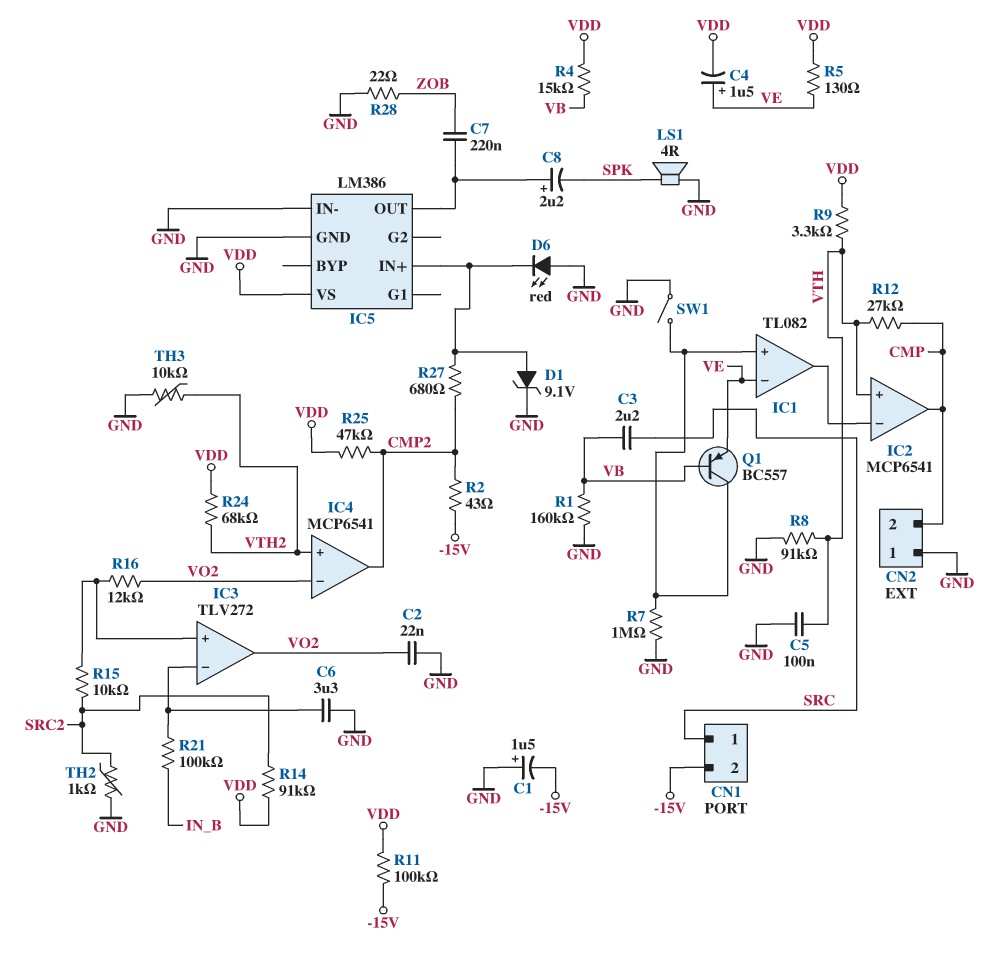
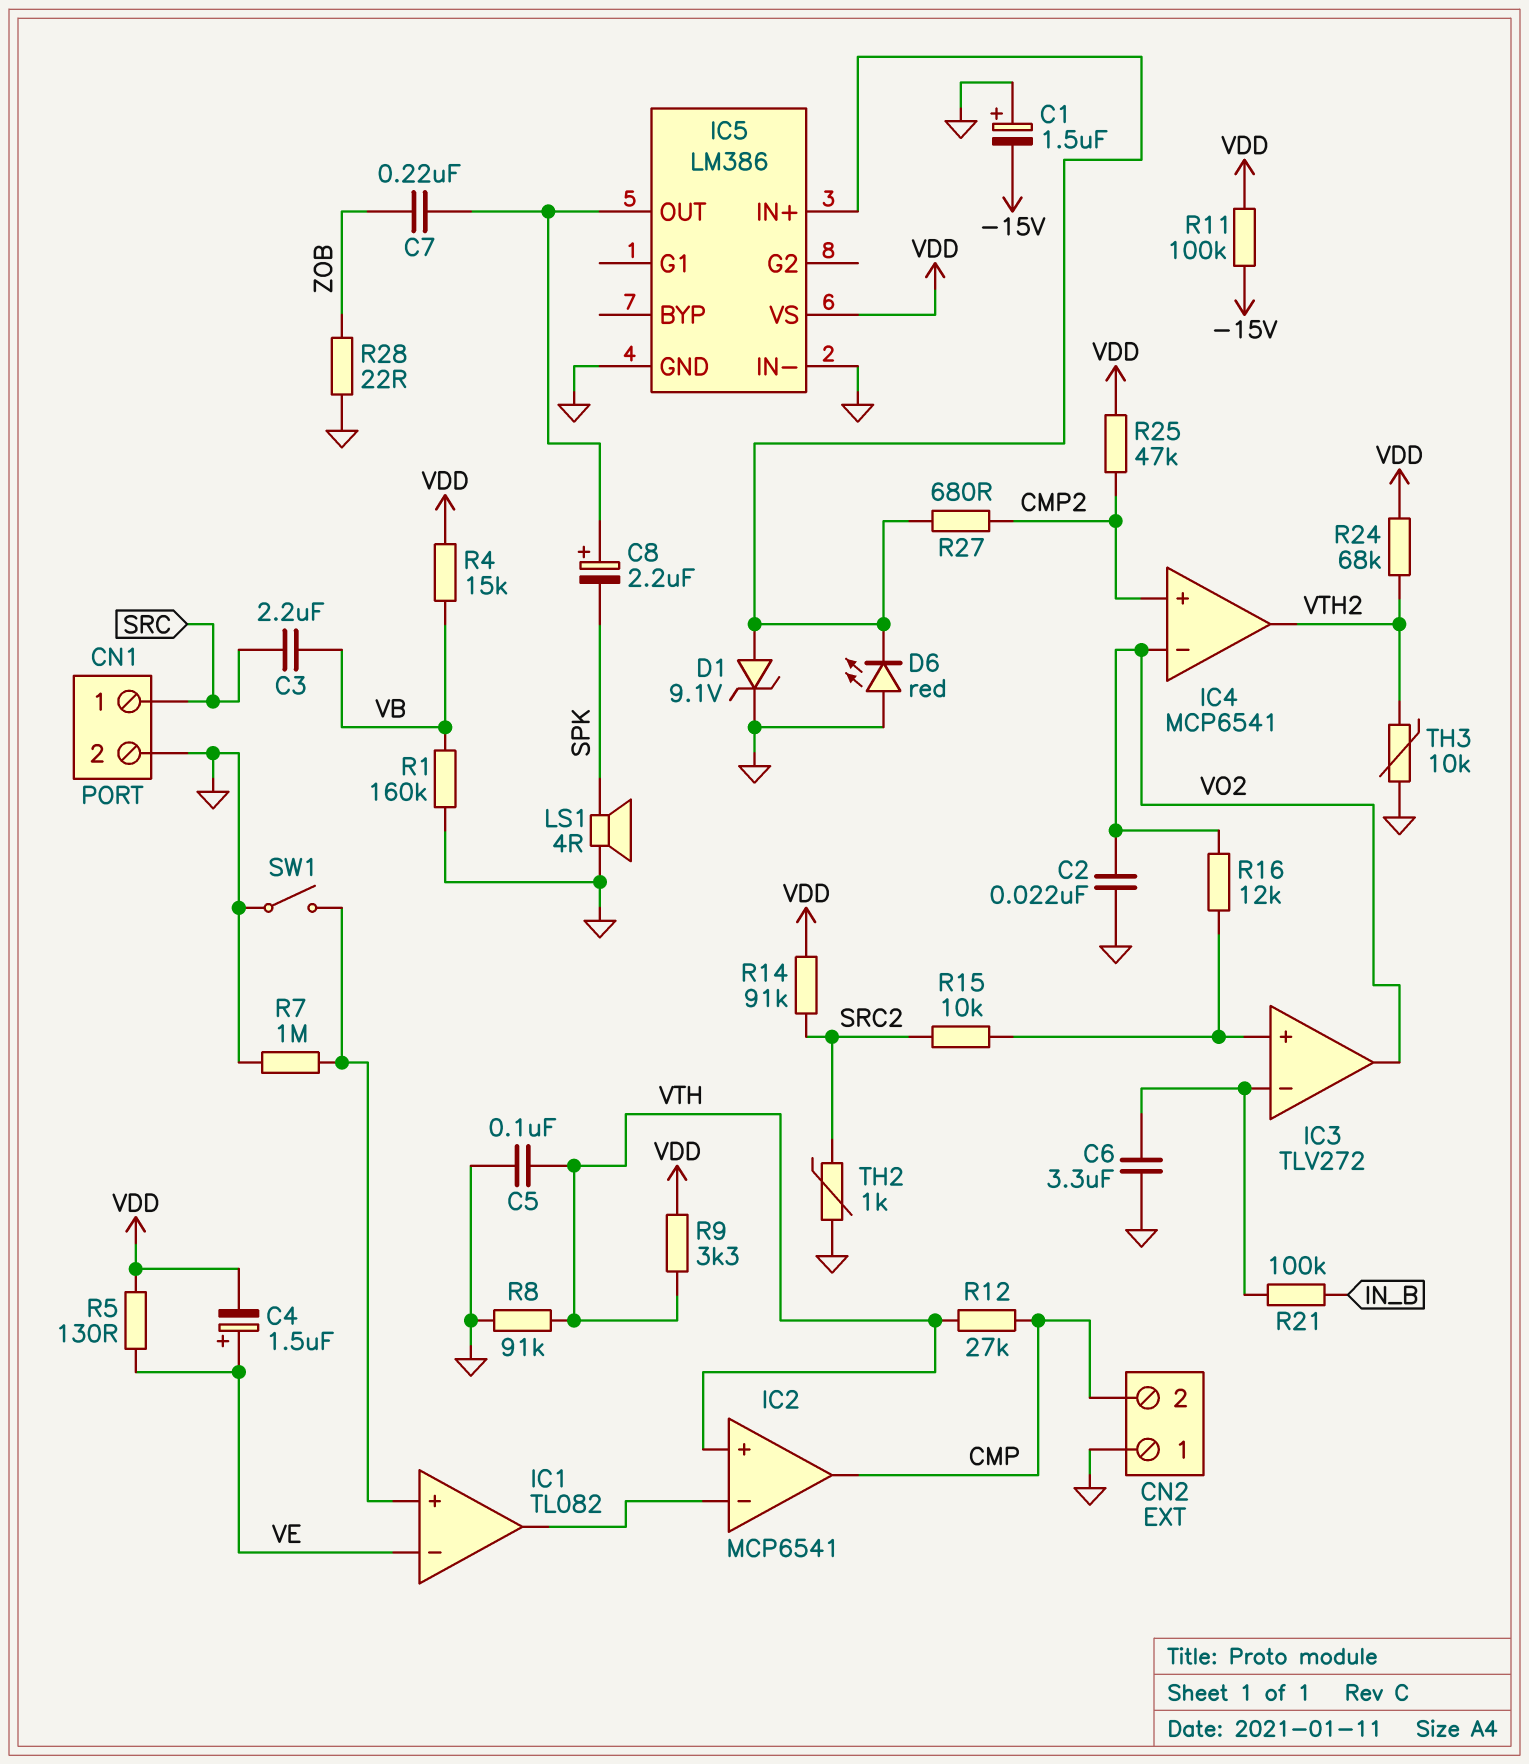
CN1 pin 2: -15V -> GND
IC4 pin in+: VTH2 -> CMP2
IC4 pin out: CMP2 -> VTH2
Q1: PNP BC557 (B VB, C IC1/in+, E VE) -> none
R2: 43 (-15V, CMP2) -> none

